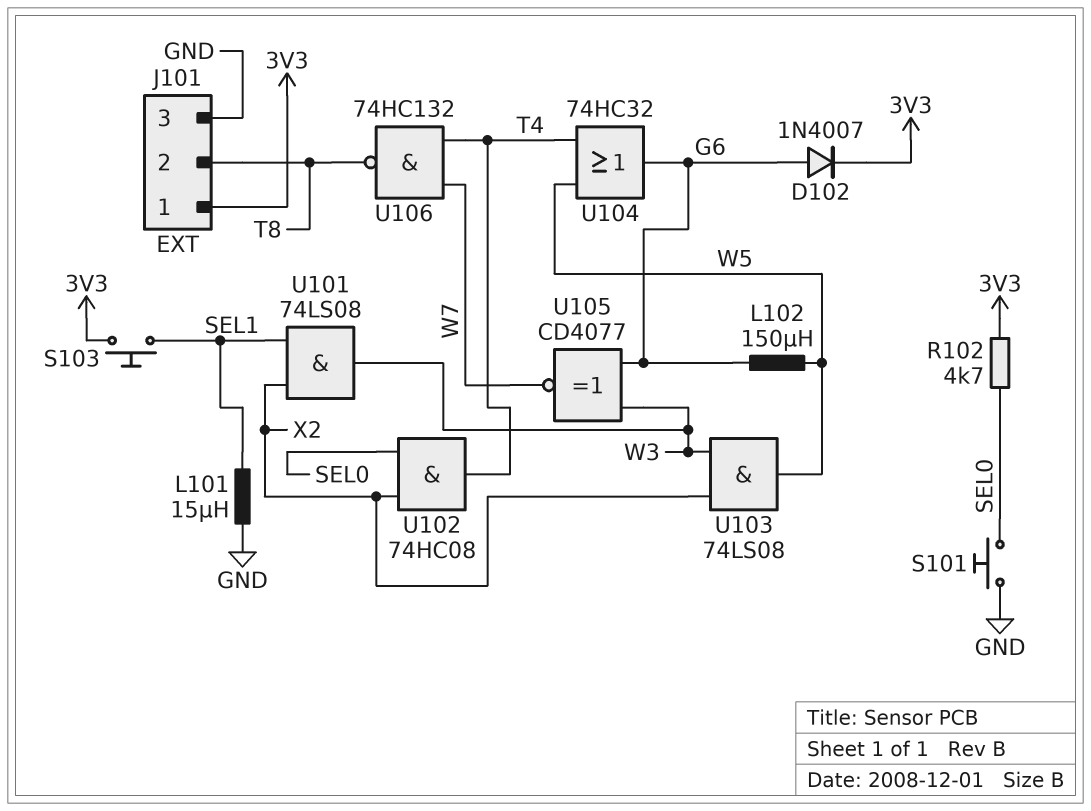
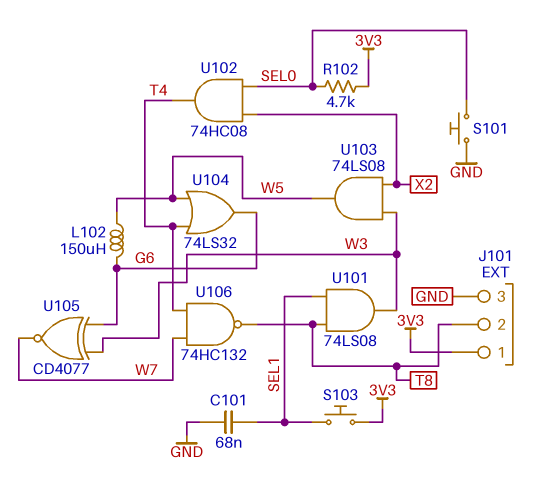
C101: none -> 68nF (GND, SEL1)
D102: diode 1N4007 (A G6, K 3V3) -> none
L101: 15uH (GND, SEL1) -> none
U101: AND 74LS08 (in SEL1, in X2, out W3) -> AND 74LS08 (in SEL1, in T8, out W3)
U104: OR 74HC32 (in T4, in W5, out G6) -> OR 74LS32 (in T4, in W5, out G6)

